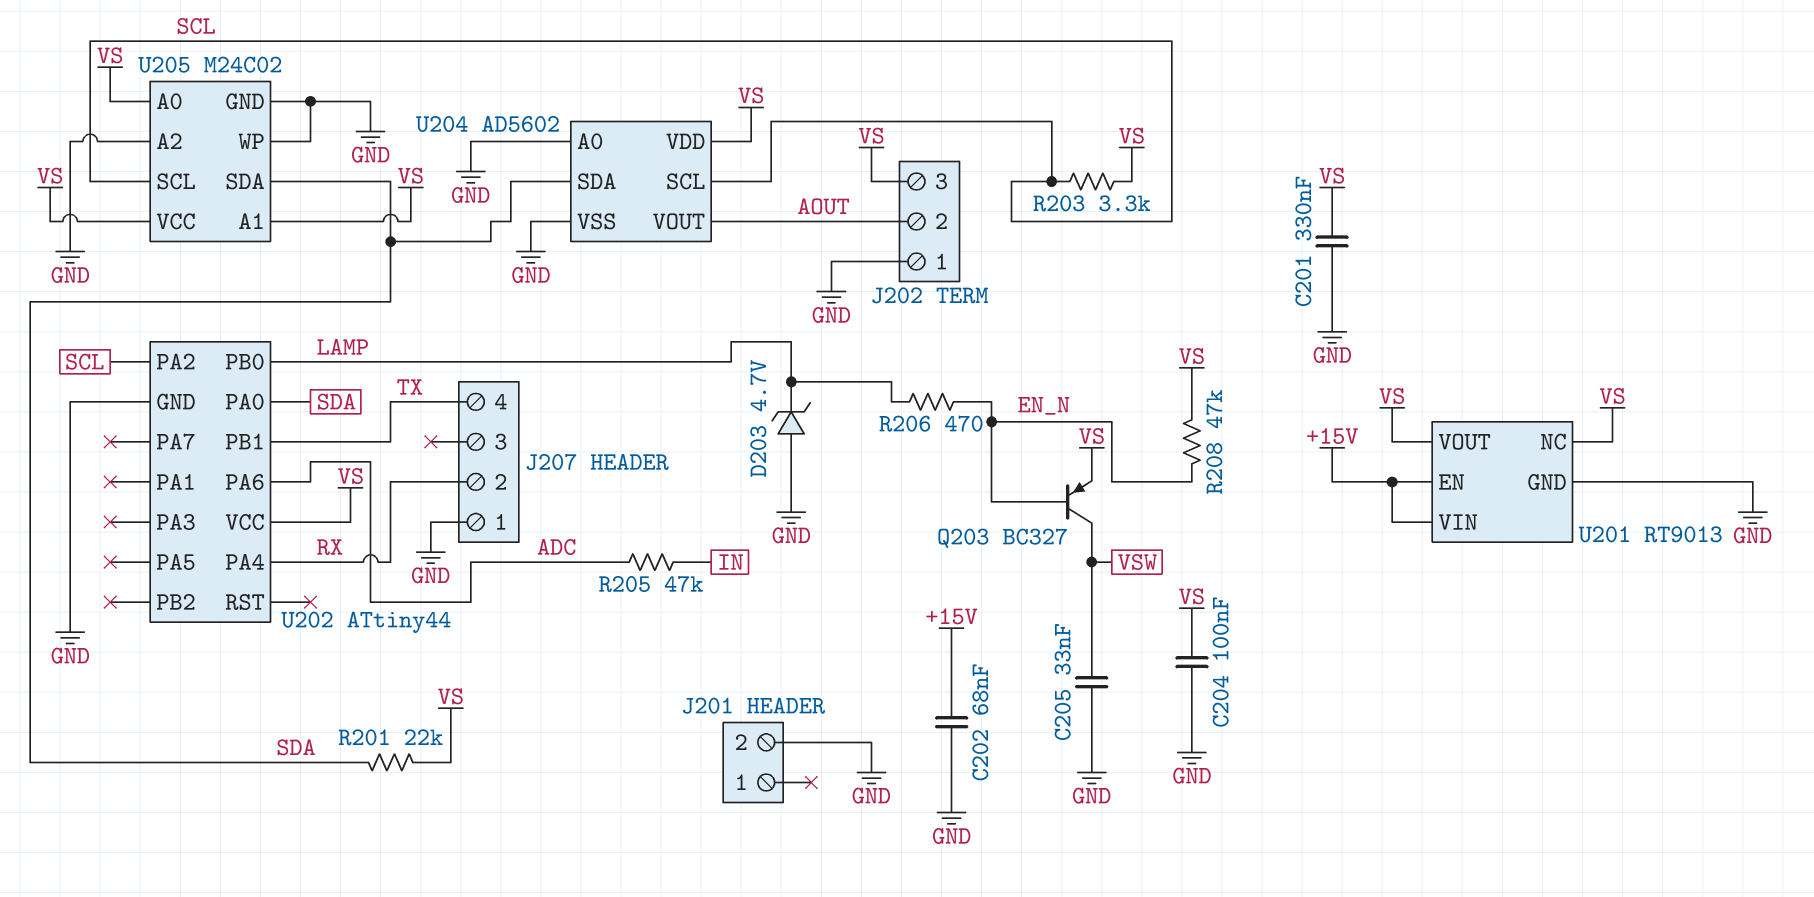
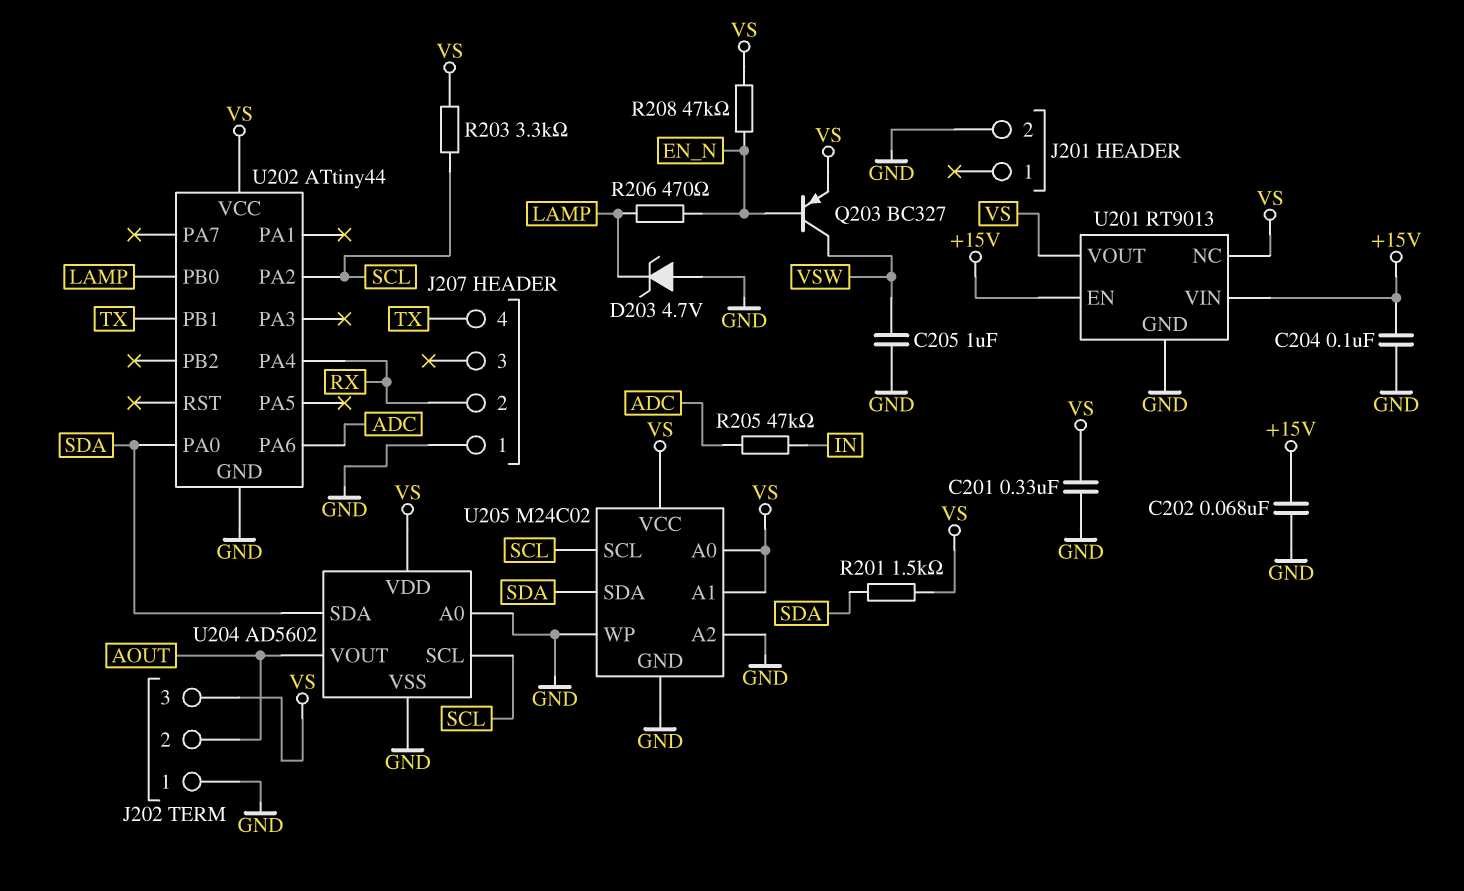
C204: 100nF (GND, VS) -> 100nF (+15V, GND)
C205: 33nF (GND, VSW) -> 1uF (GND, VSW)
R201: 22k (SDA, VS) -> 1.5k (SDA, VS)

